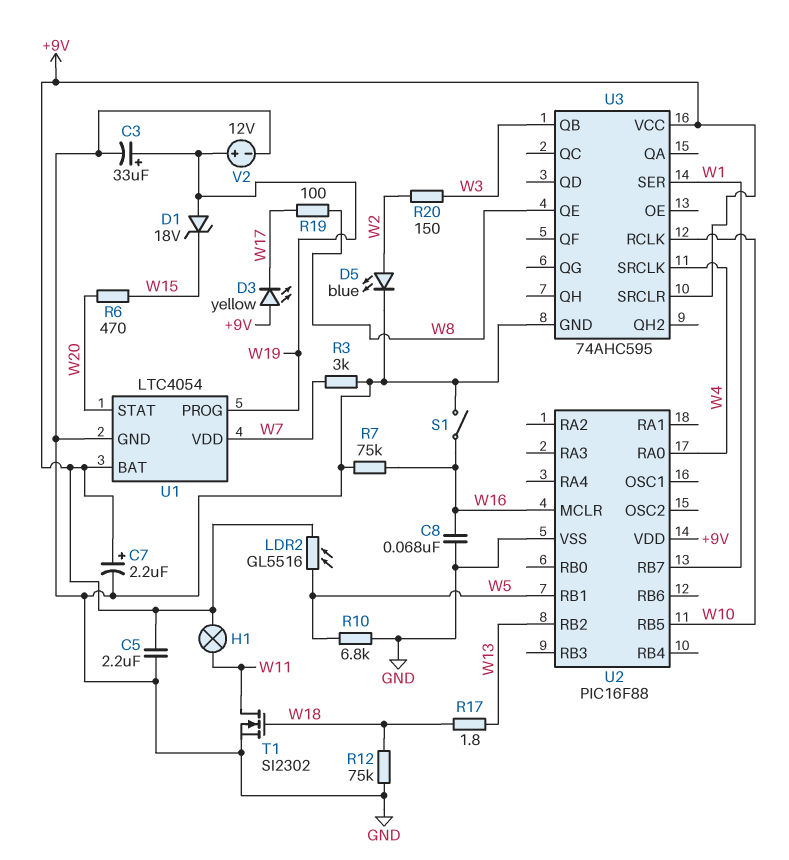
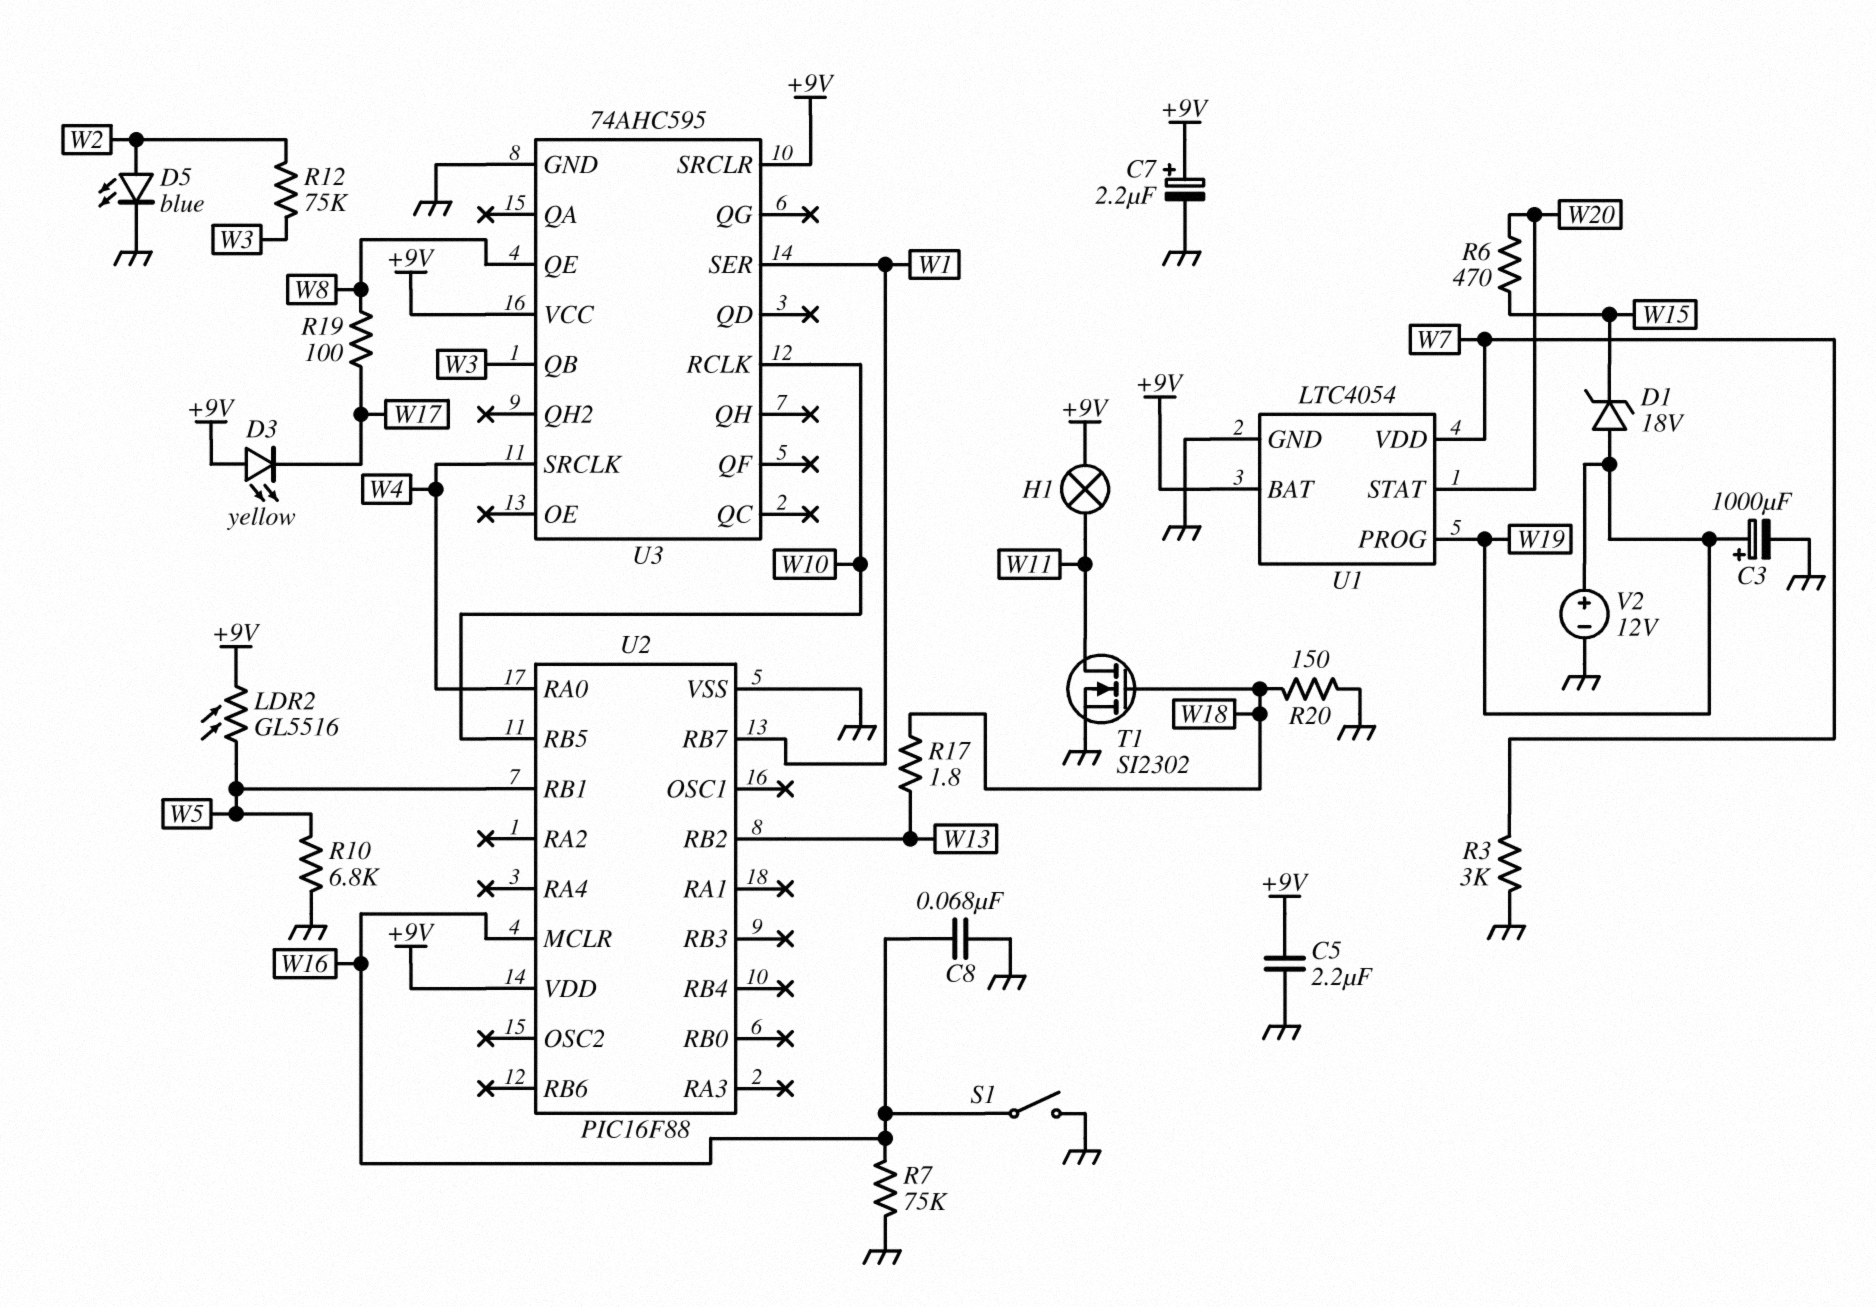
C3: 33uF (plus W19, minus GND) -> 1000uF (plus W19, minus GND)
R12: 75k (GND, W18) -> 75k (W2, W3)
R20: 150 (W2, W3) -> 150 (GND, W18)

